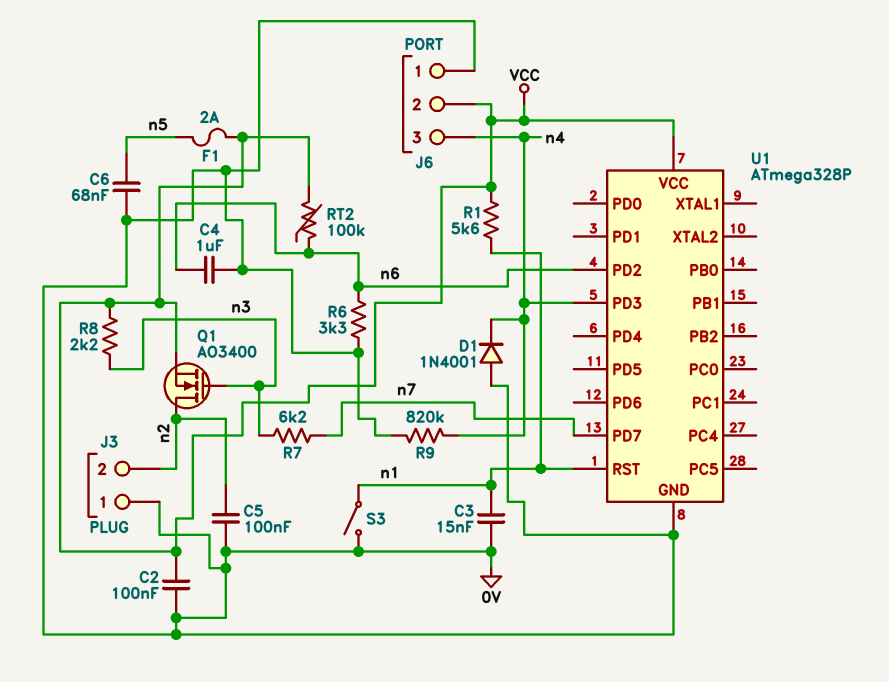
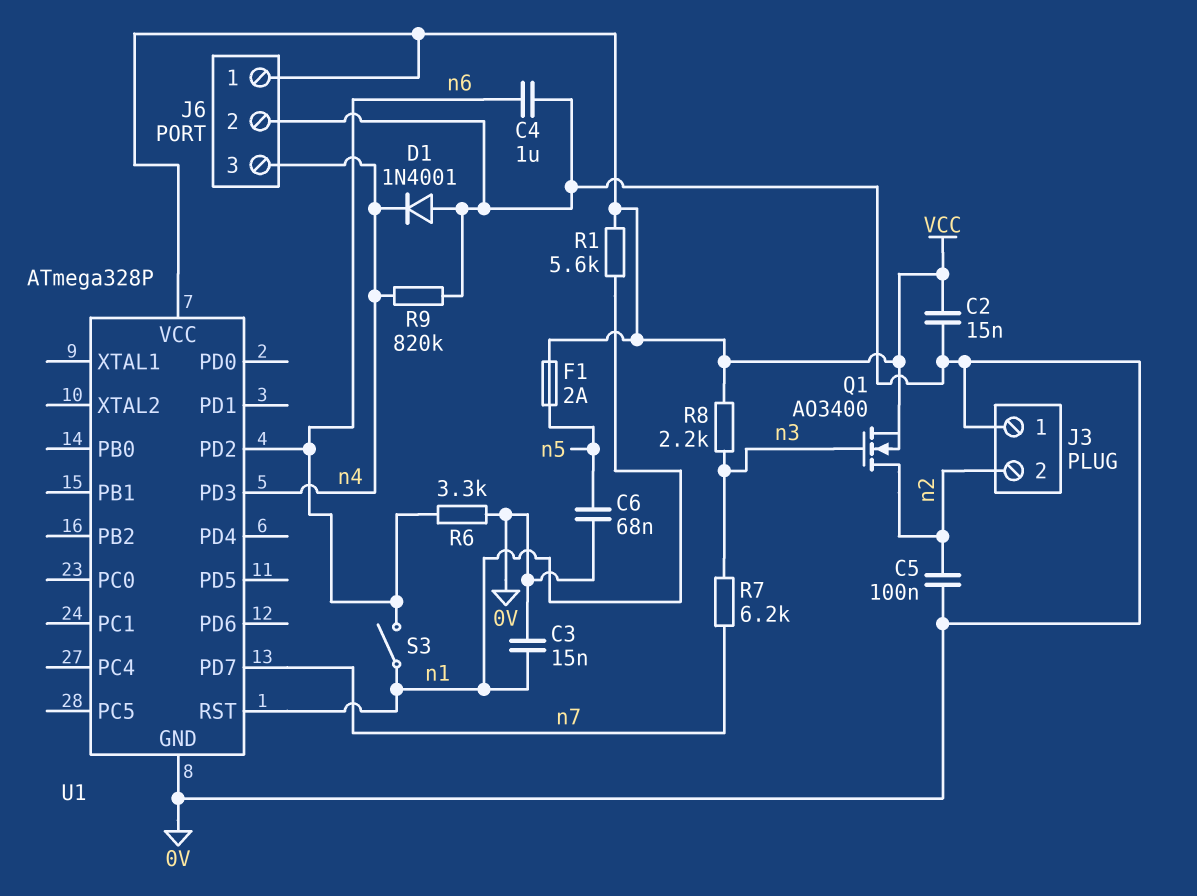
C2: 100nF (0V, VCC) -> 15nF (0V, VCC)
J6 pin 1: 0V -> VCC
J6 pin 2: VCC -> 0V
RT2: 100k (VCC, n6) -> none
S3: switch (0V, n1) -> switch (n1, n6)

